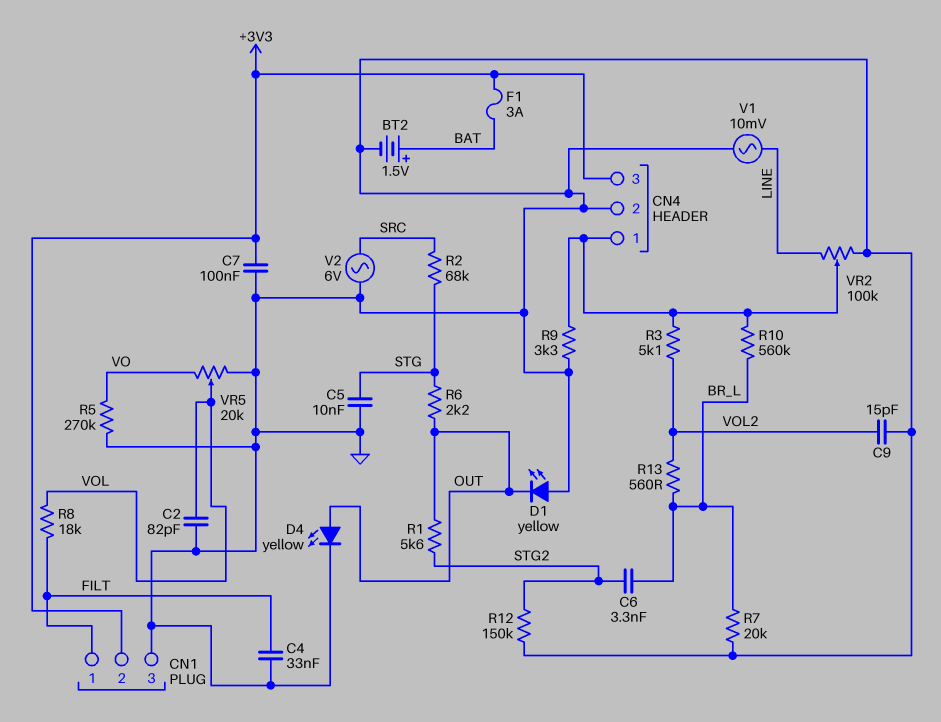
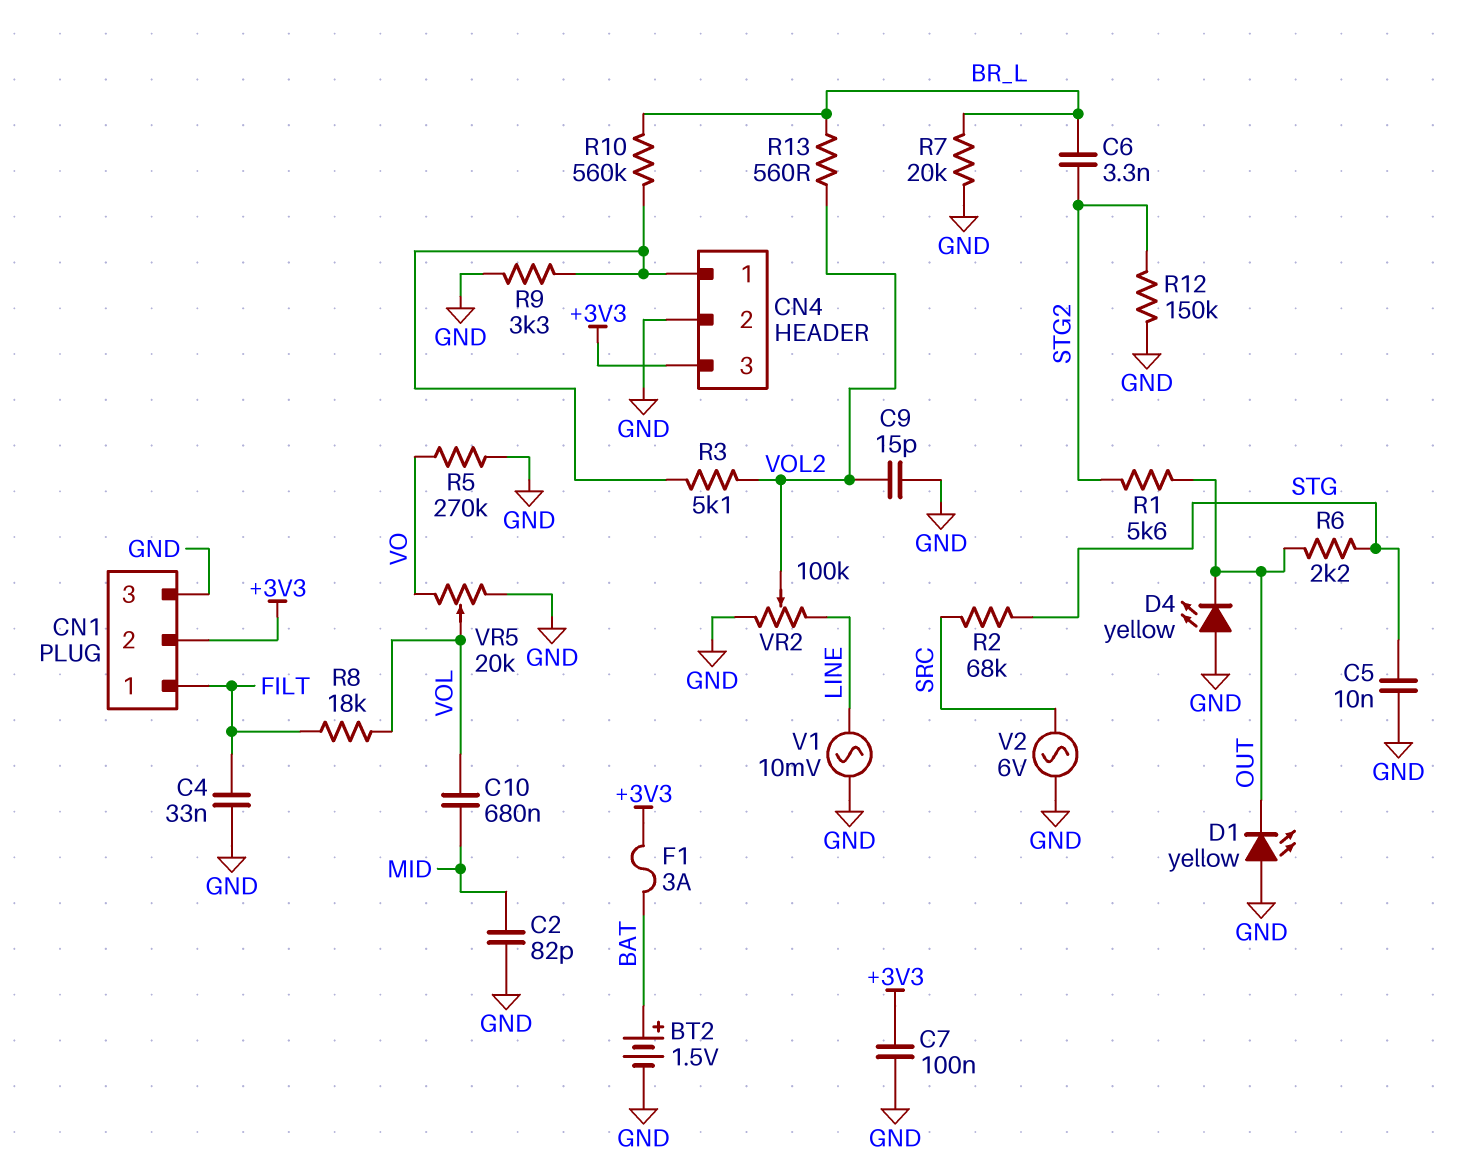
C2: 82pF (GND, VOL) -> 82pF (GND, MID)
C10: none -> 680nF (MID, VOL)
D4: LED yellow (A OUT, K GND) -> LED yellow (A GND, K OUT)
VR2: 100k (GND, LINE, wiper CN4/1) -> 100k (GND, LINE, wiper VOL2)

